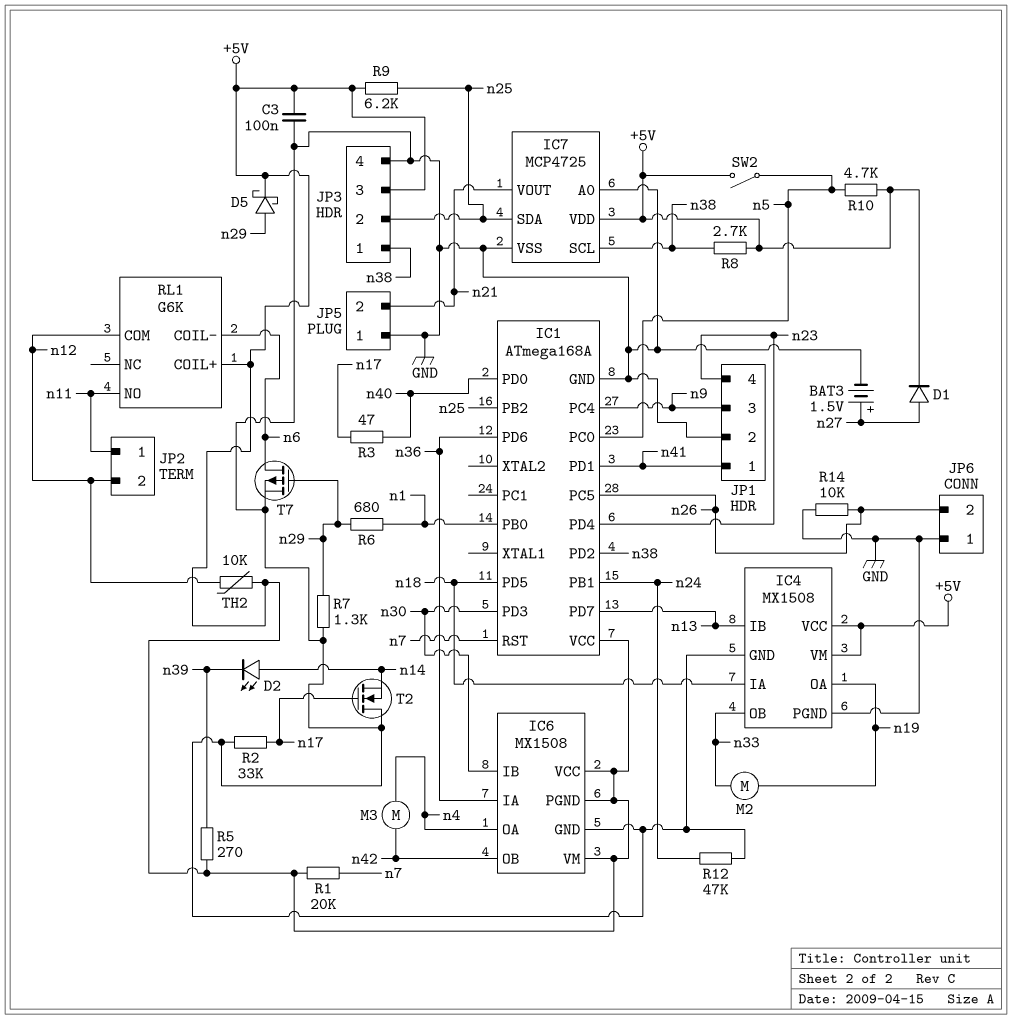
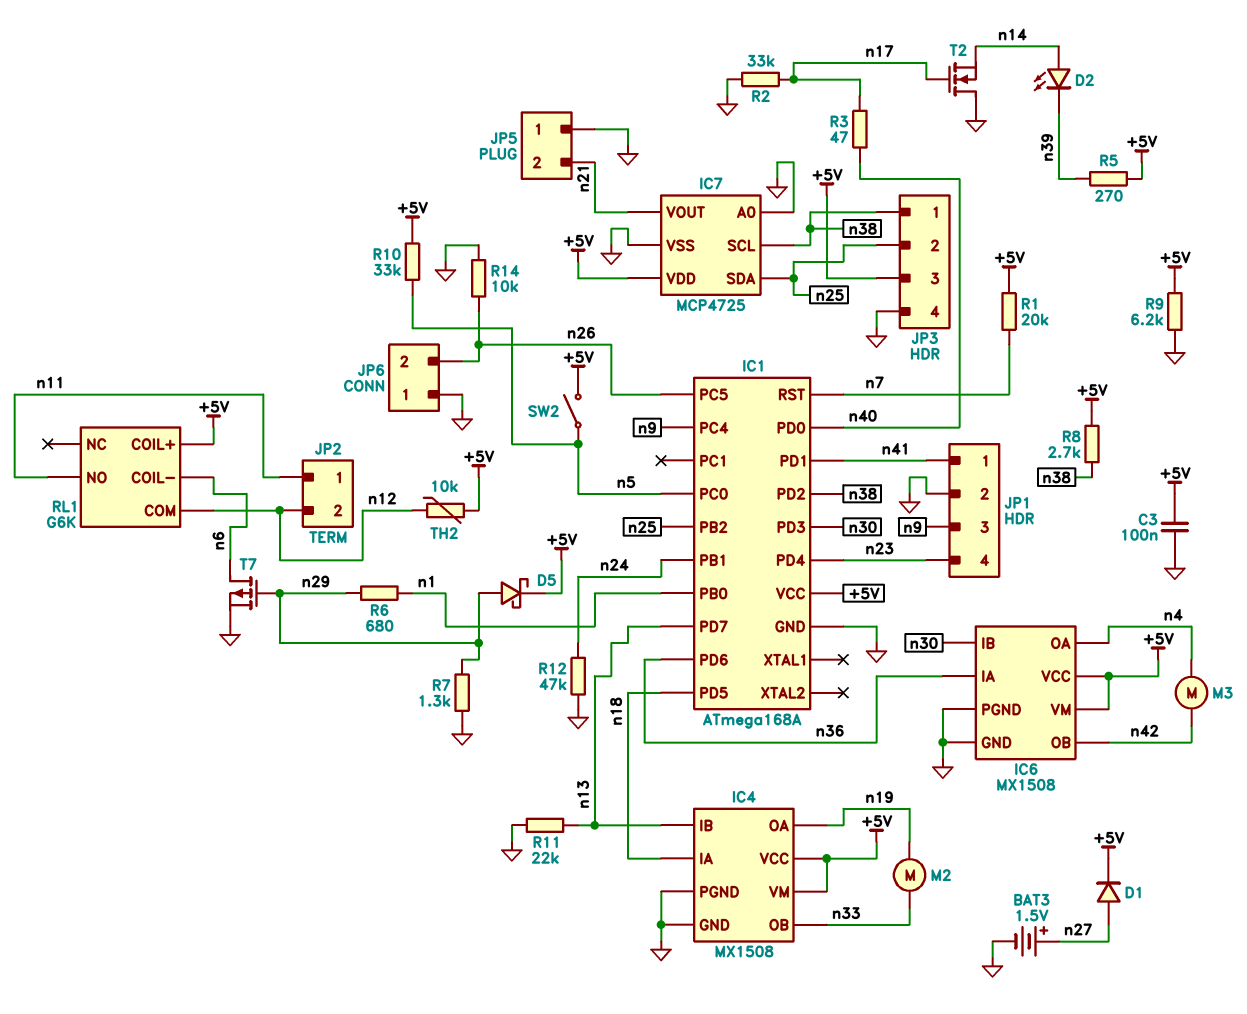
IC6 pin PGND: +5V -> GND
R9: 6.2k (+5V, n25) -> 6.2k (+5V, GND)
R10: 4.7k (+5V, n5) -> 33k (+5V, n5)
R11: none -> 22k (GND, n13)

